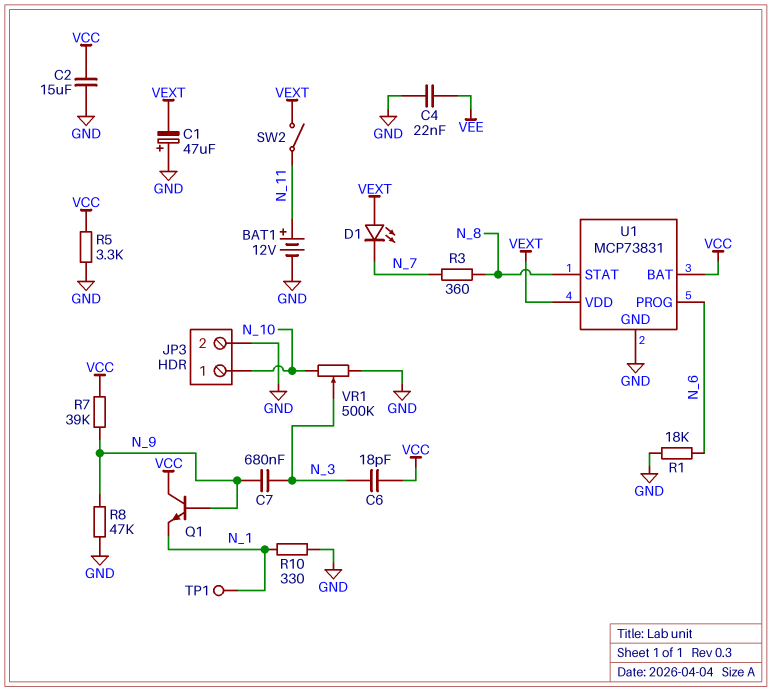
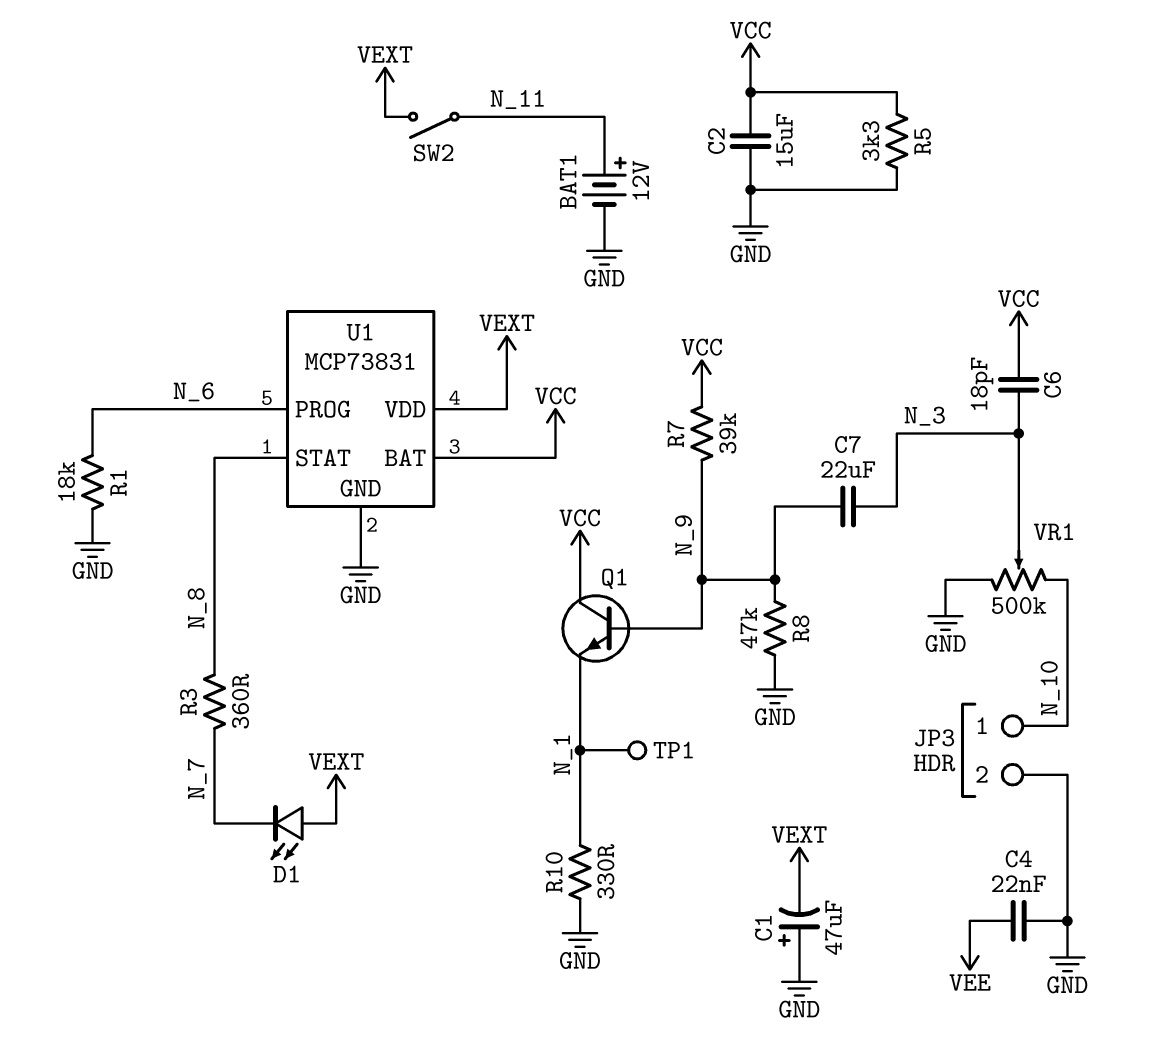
C7: 680nF (N_3, N_9) -> 22uF (N_3, N_9)

